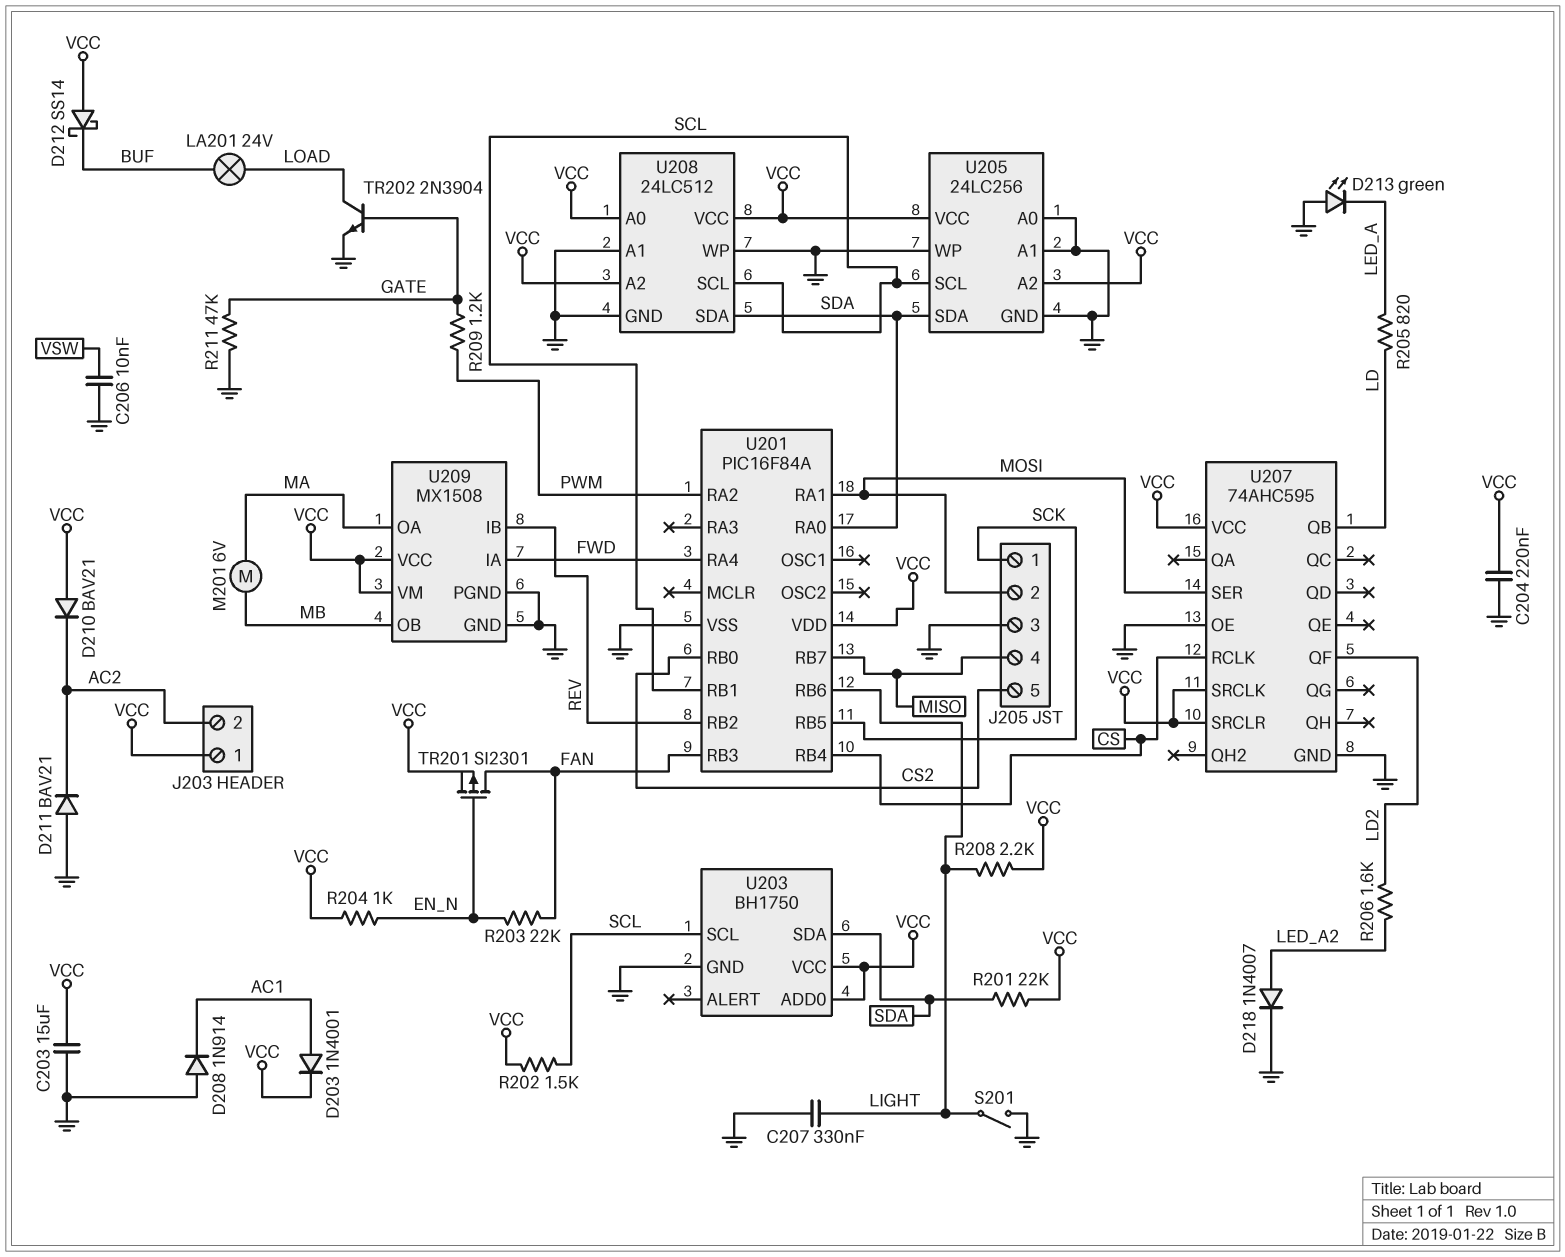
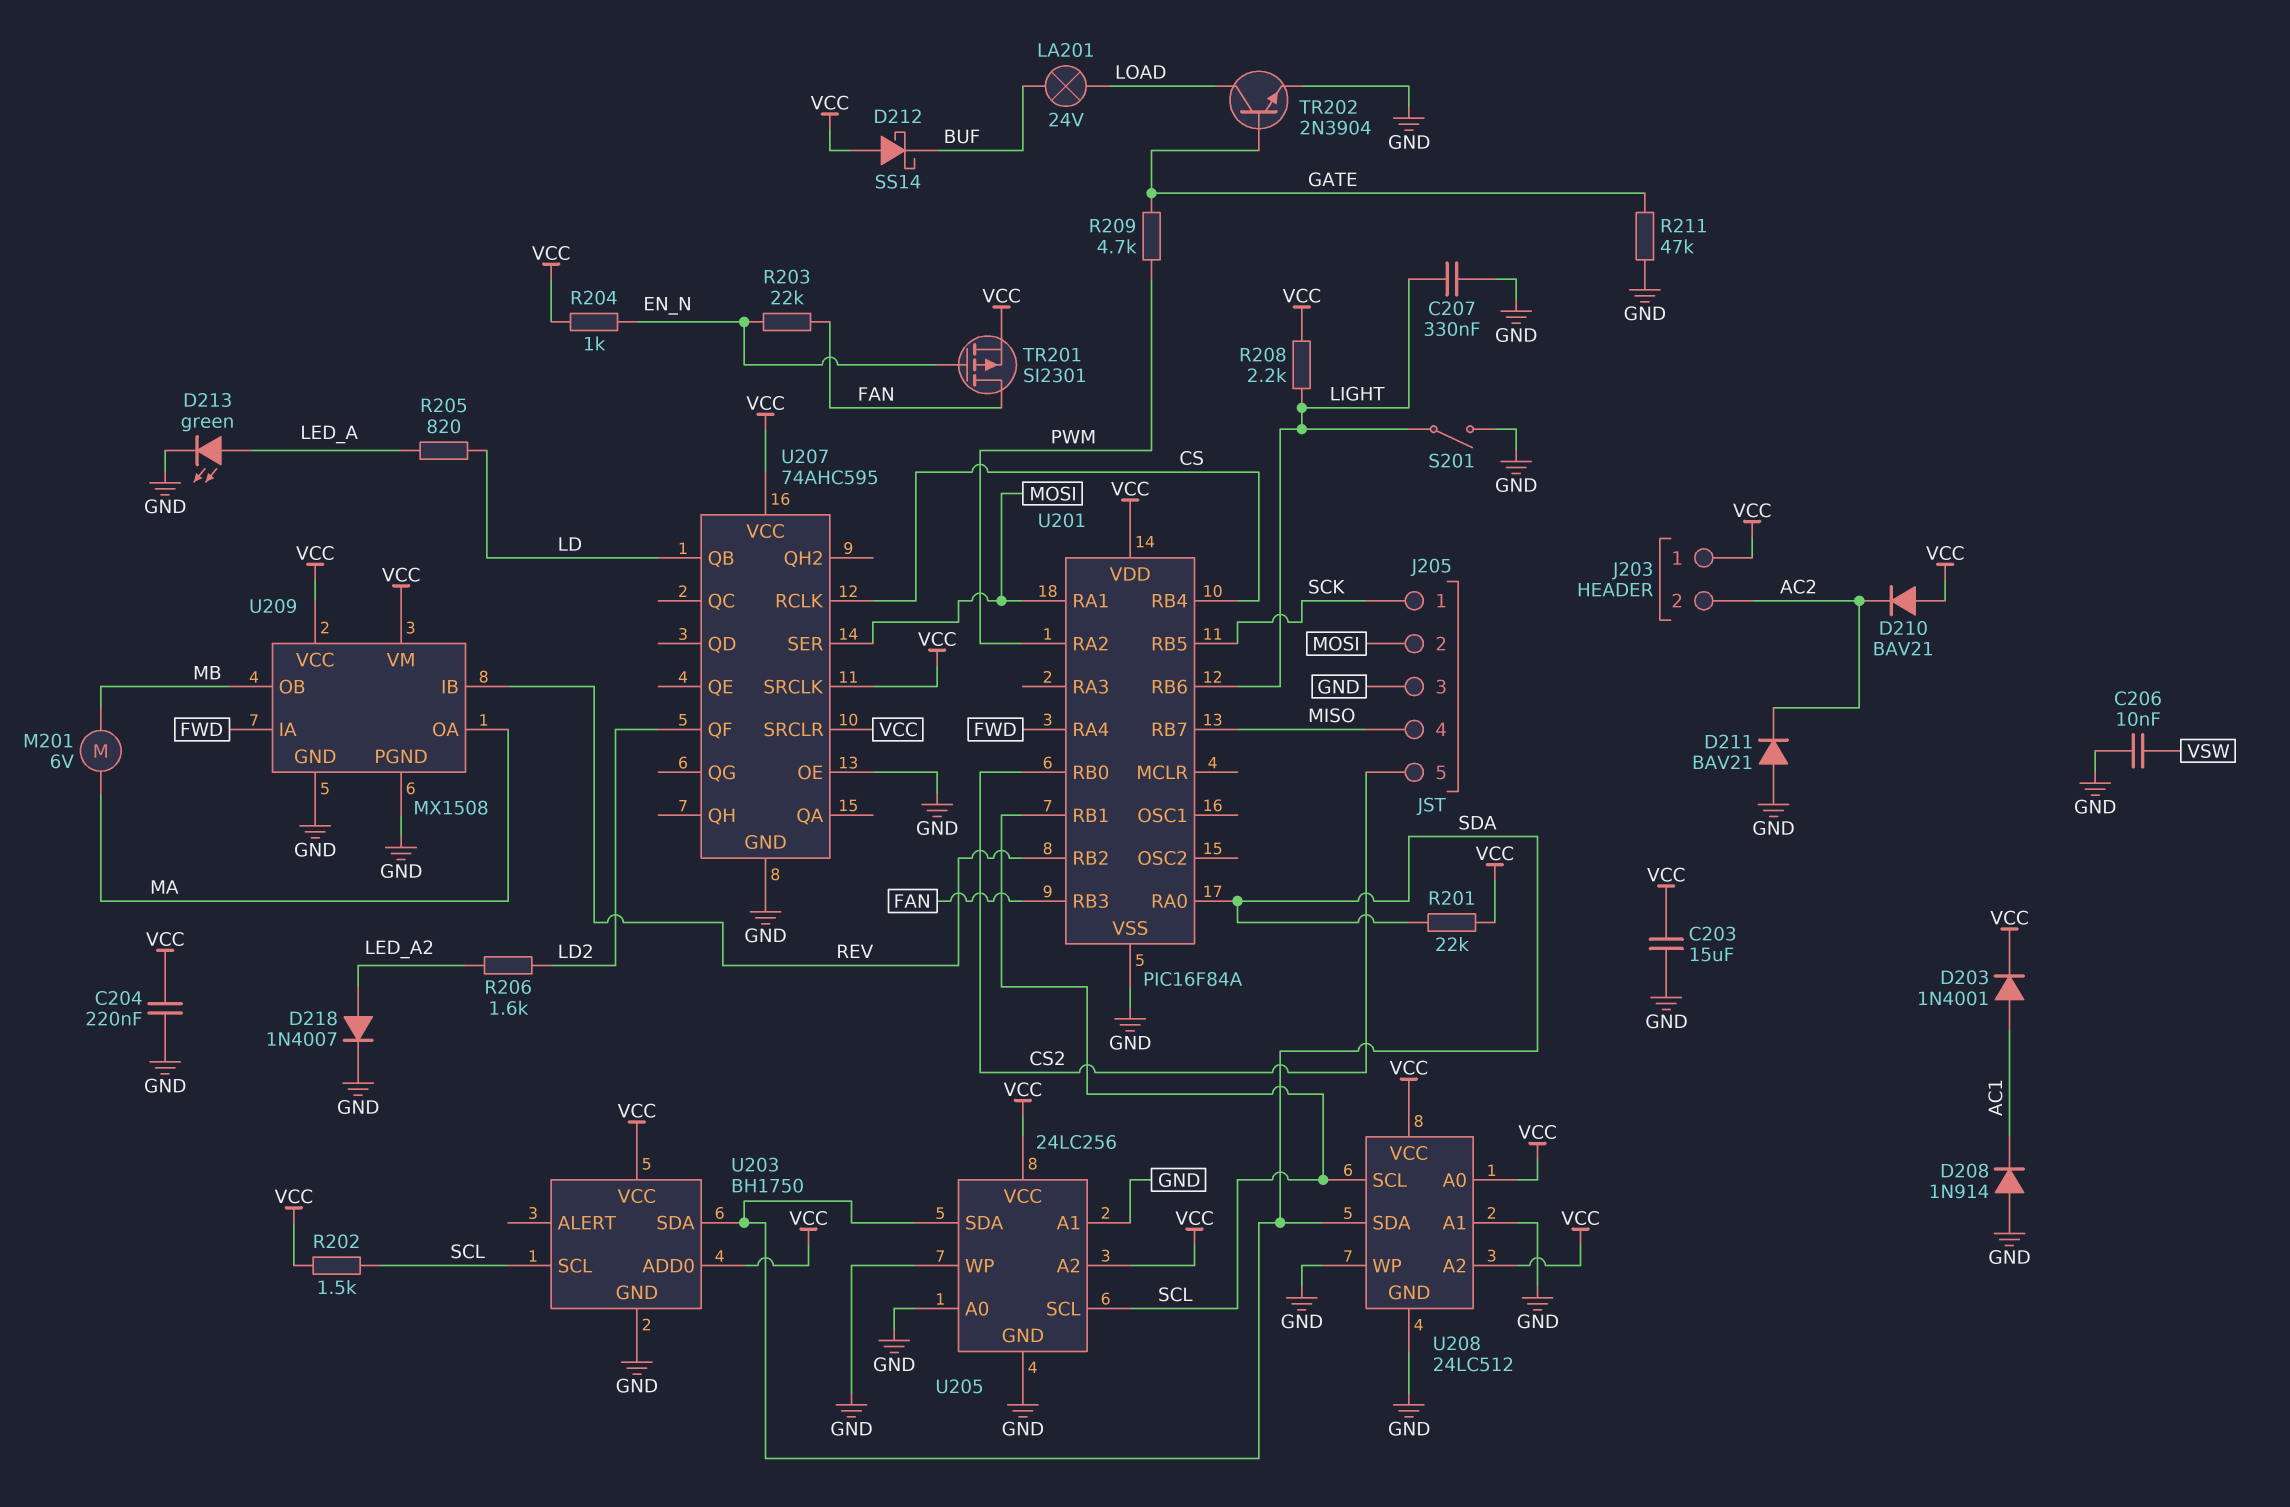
D213: LED green (A GND, K LED_A) -> LED green (A LED_A, K GND)
R209: 1.2k (GATE, PWM) -> 4.7k (GATE, PWM)

